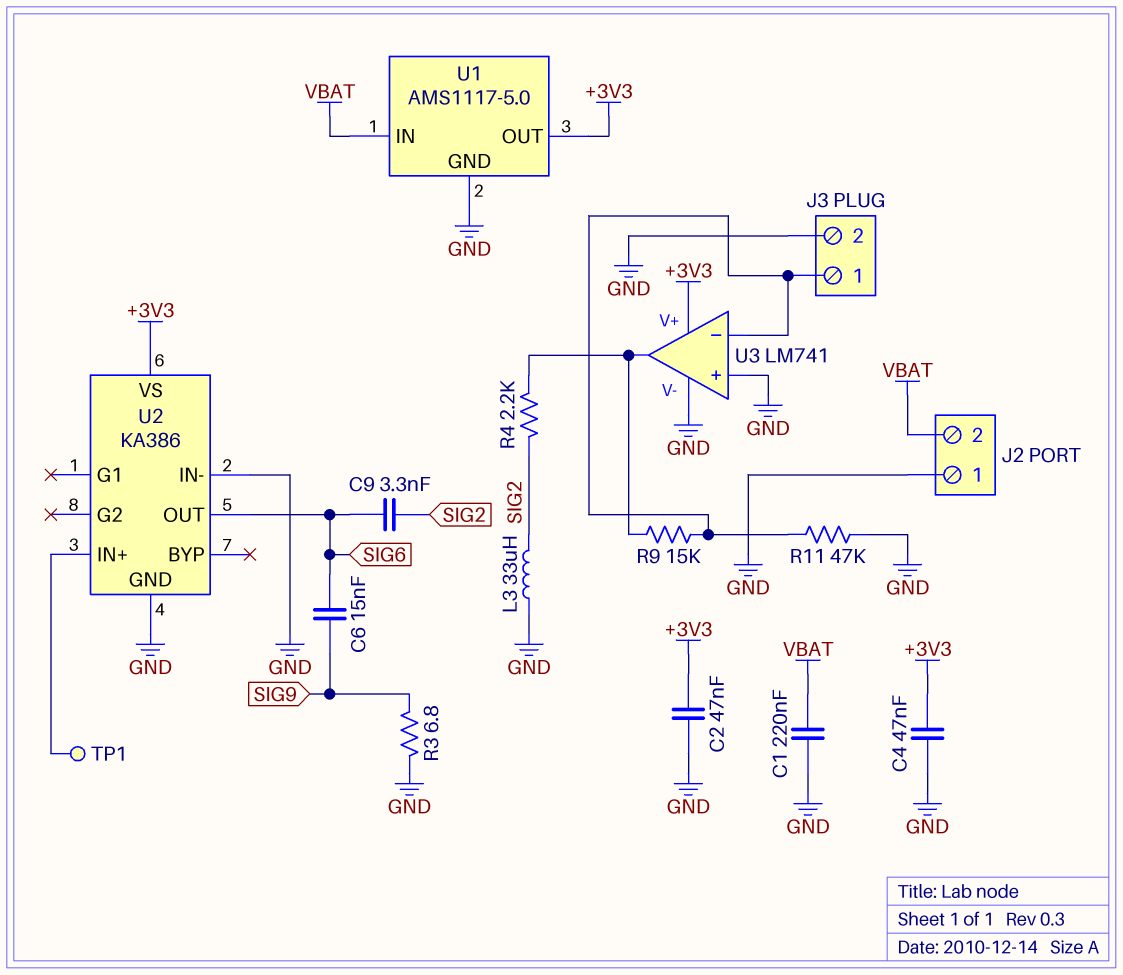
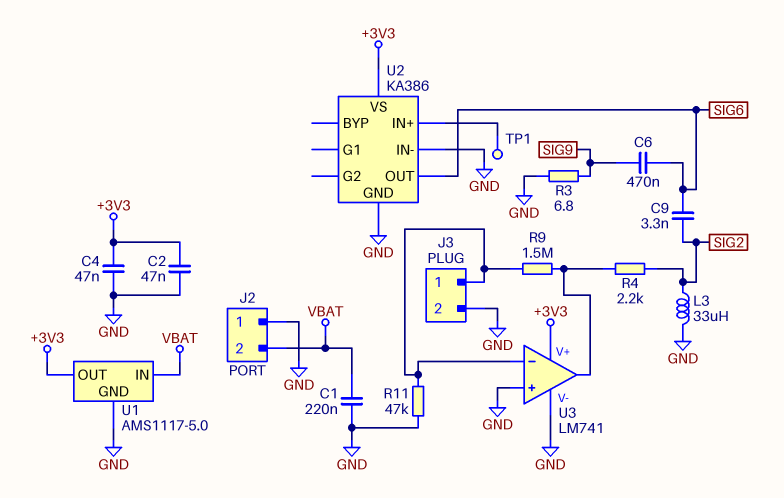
C6: 15nF (SIG6, SIG9) -> 470nF (SIG6, SIG9)
R9: 15k (J3/1, U3/out) -> 1.5M (J3/1, U3/out)

